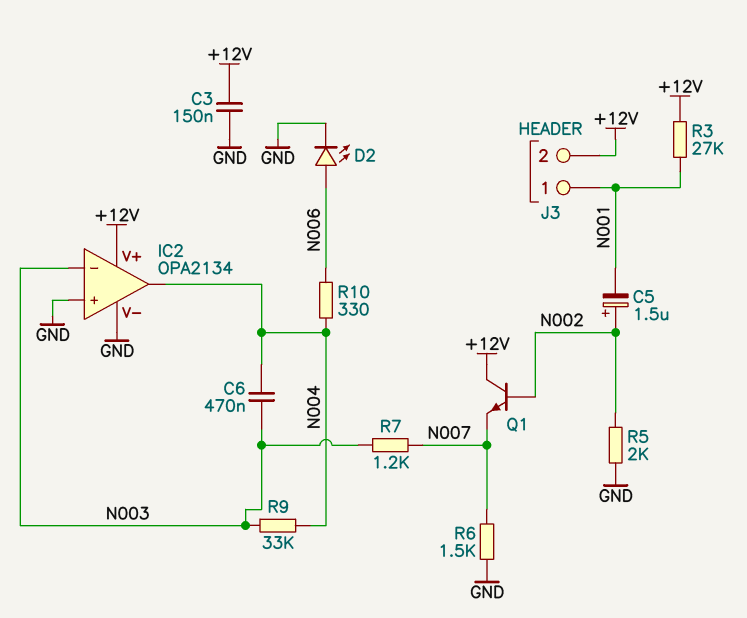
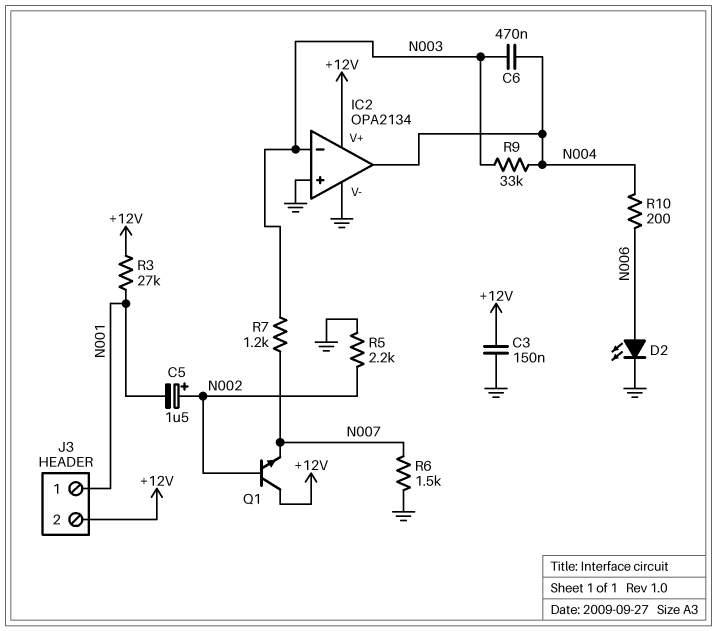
R5: 2k (GND, N002) -> 2.2k (GND, N002)
R10: 330 (N004, N006) -> 200 (N004, N006)

